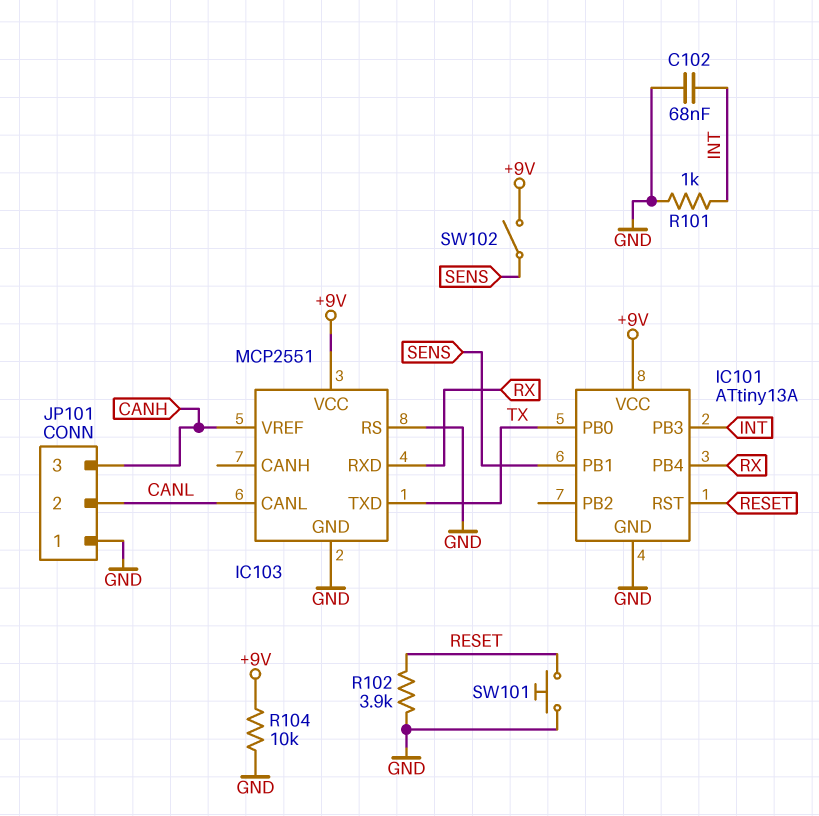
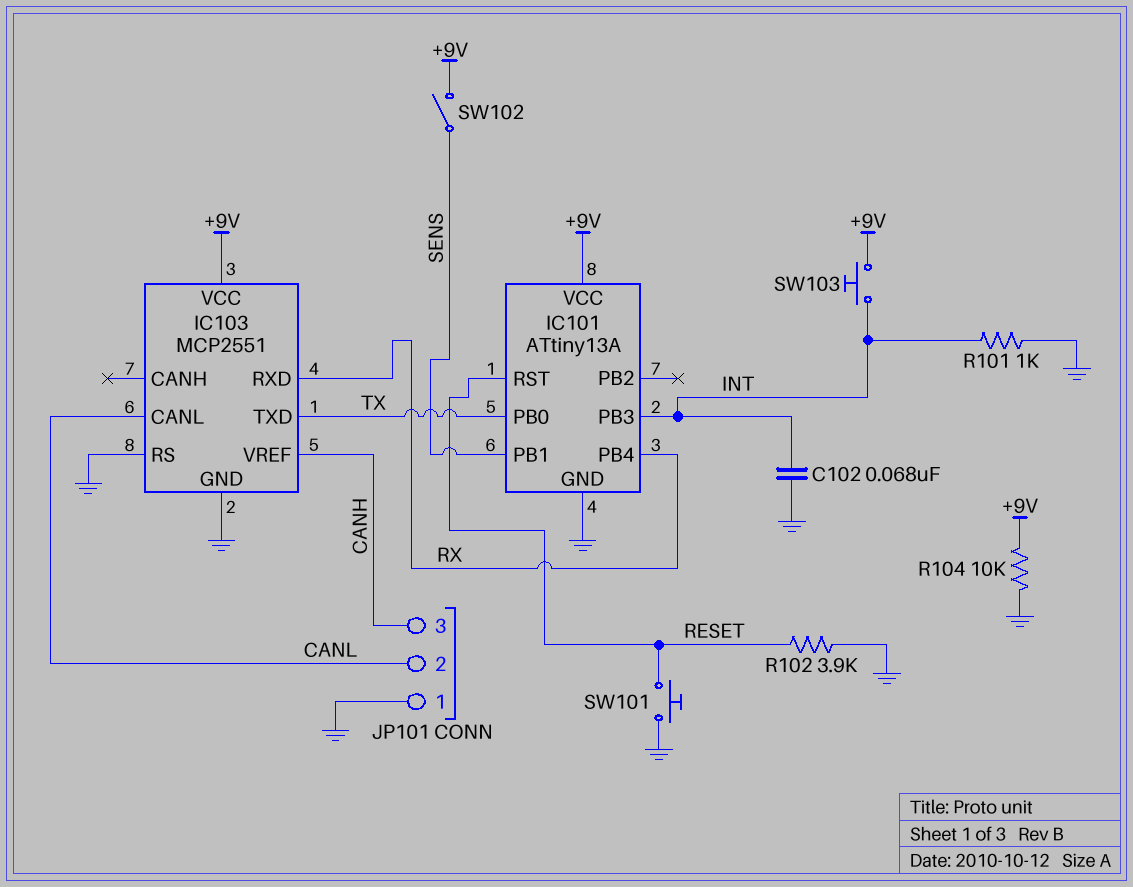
SW103: none -> button (+9V, INT)

